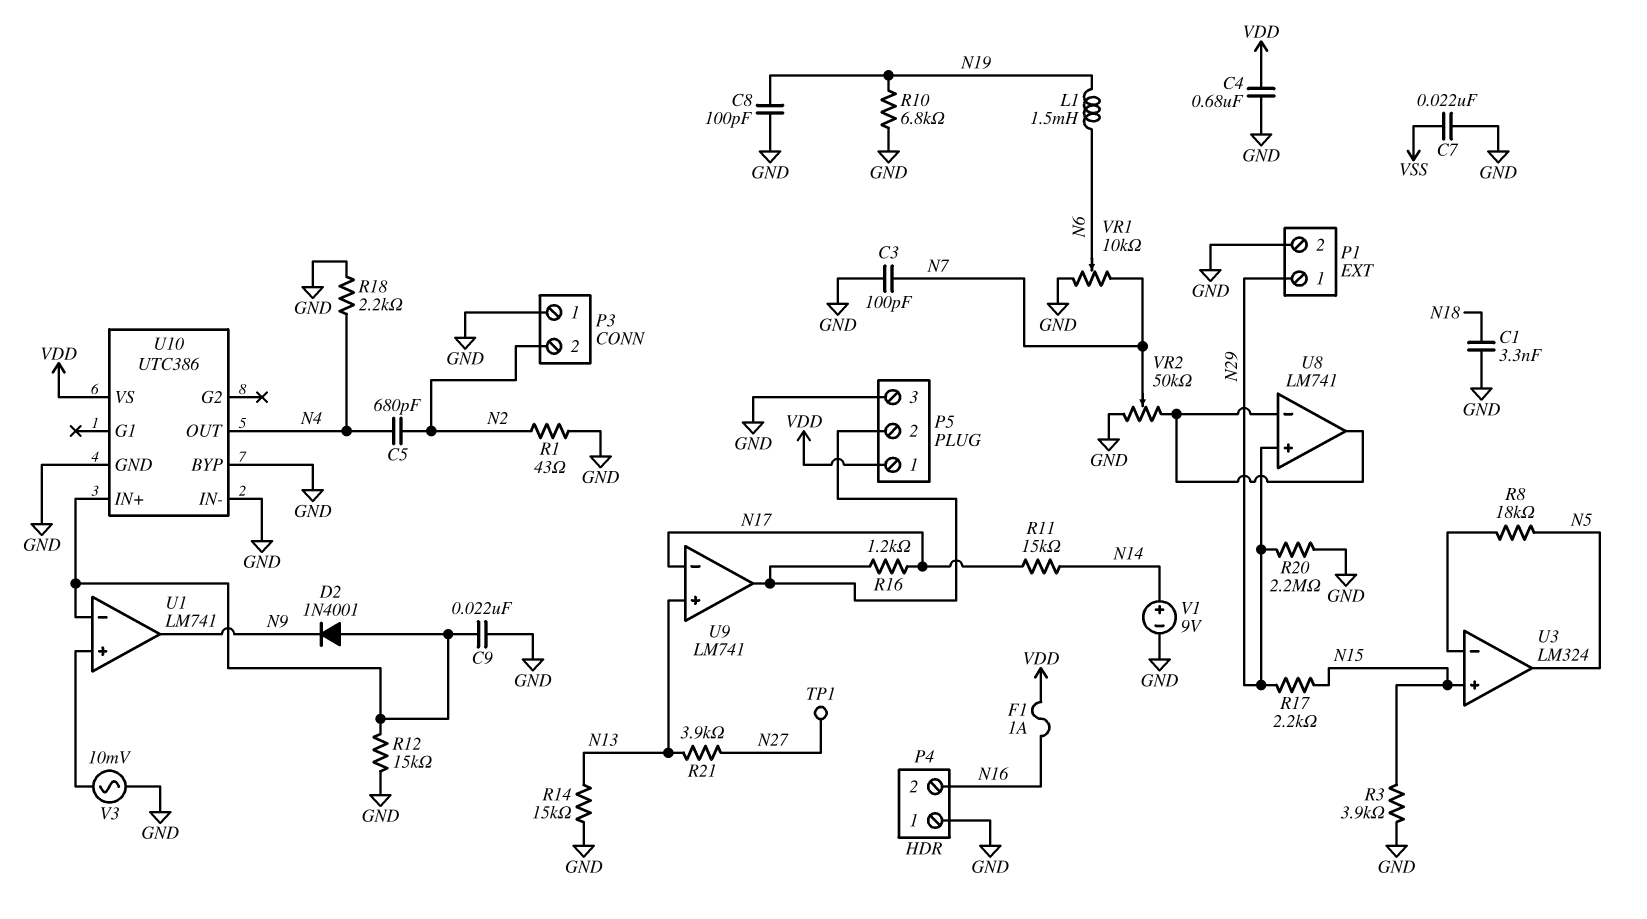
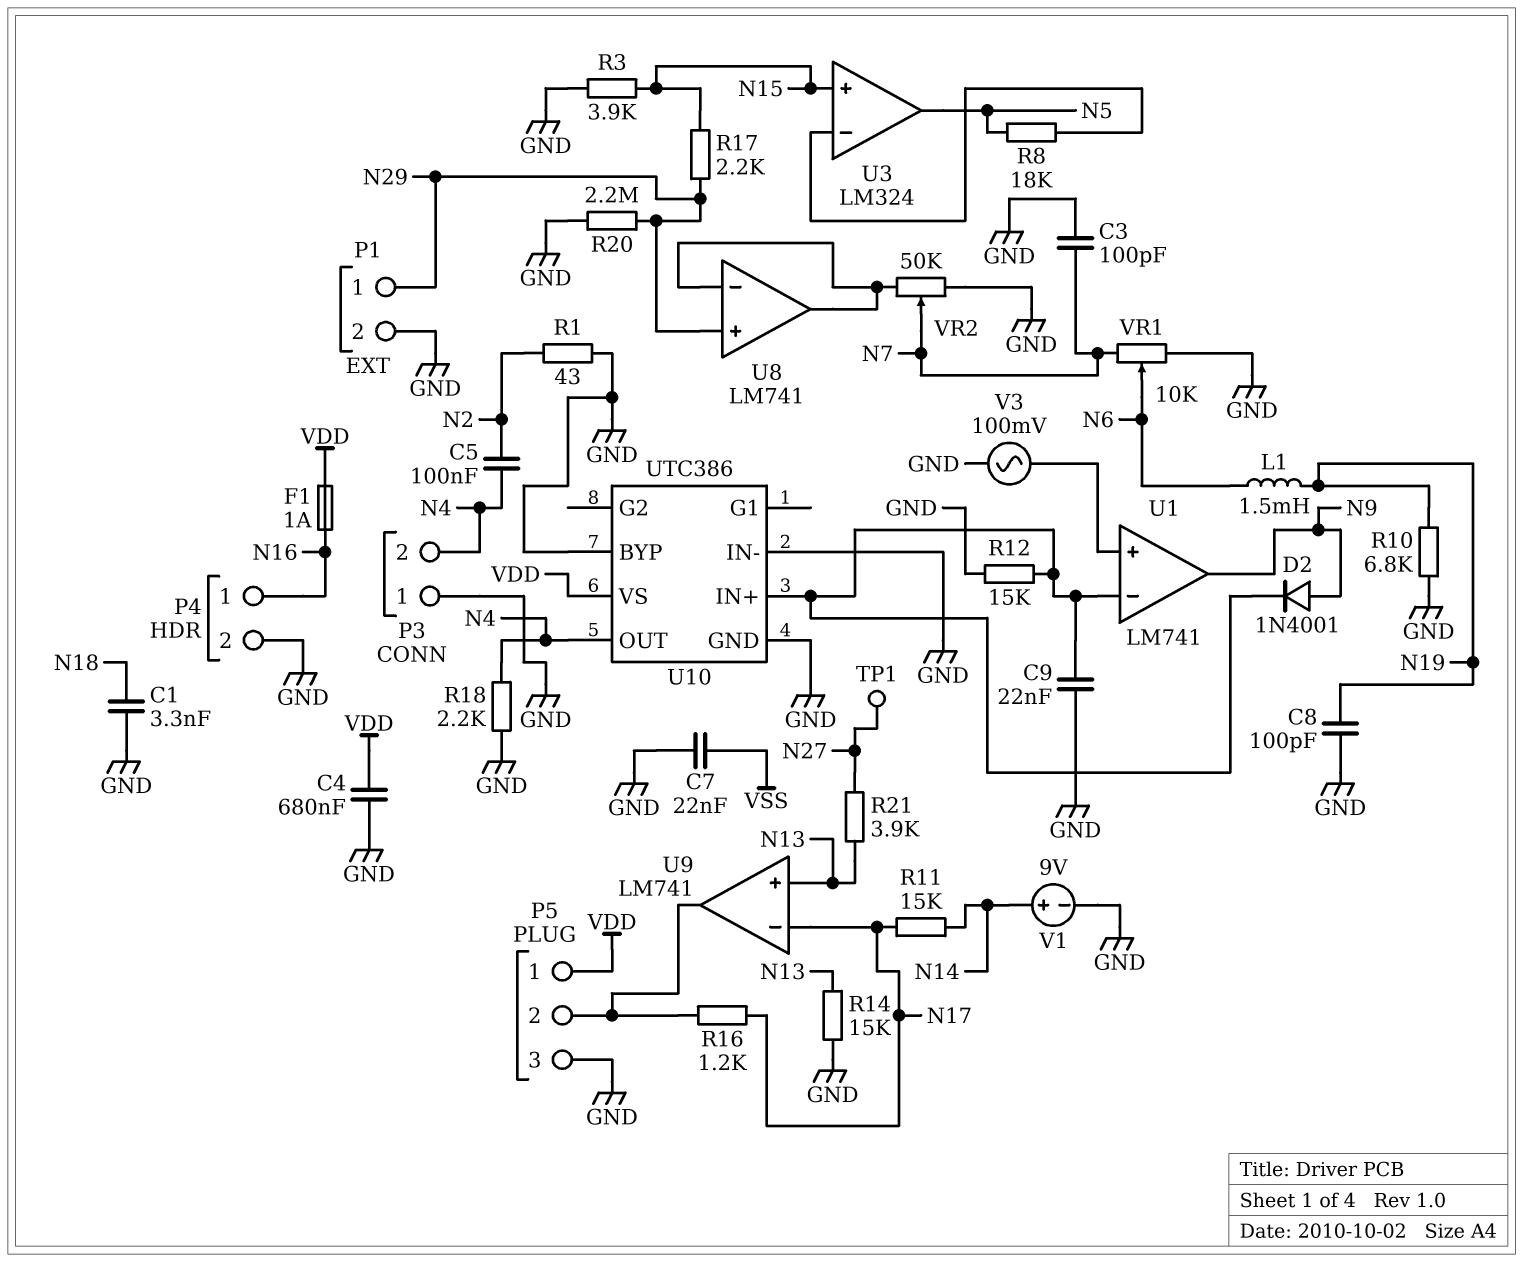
C5: 680pF (N2, N4) -> 100nF (N2, N4)
D2: diode 1N4001 (A U1/in-, K N9) -> diode 1N4001 (A N9, K U1/in-)
P3 pin 2: N2 -> N4
P4 pin 1: GND -> N16
P4 pin 2: N16 -> GND
V3: AC 10mV (GND, U1/in+) -> AC 100mV (GND, U1/in+)

